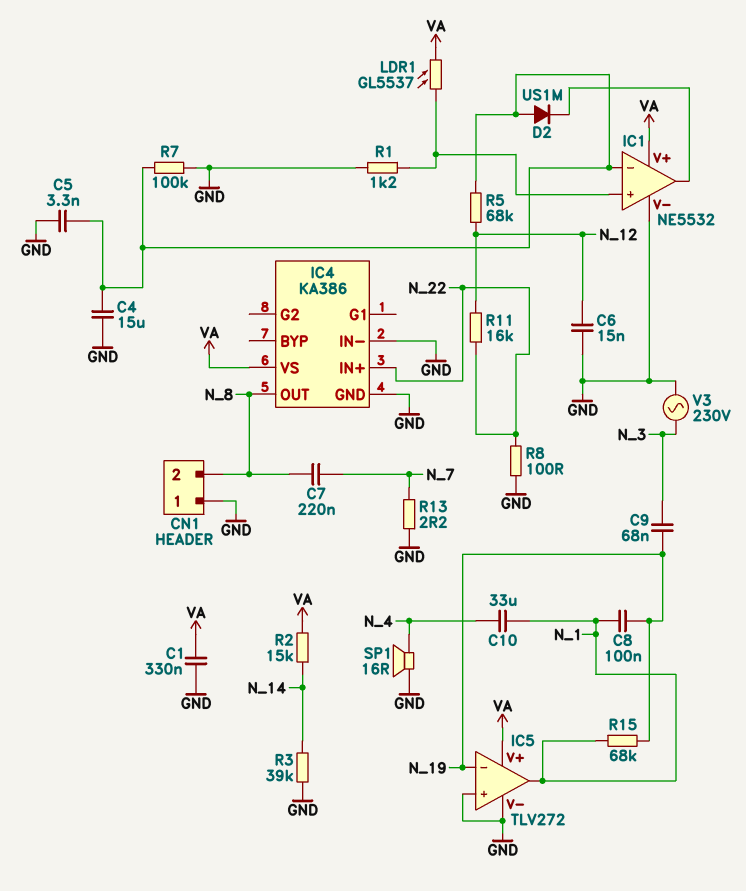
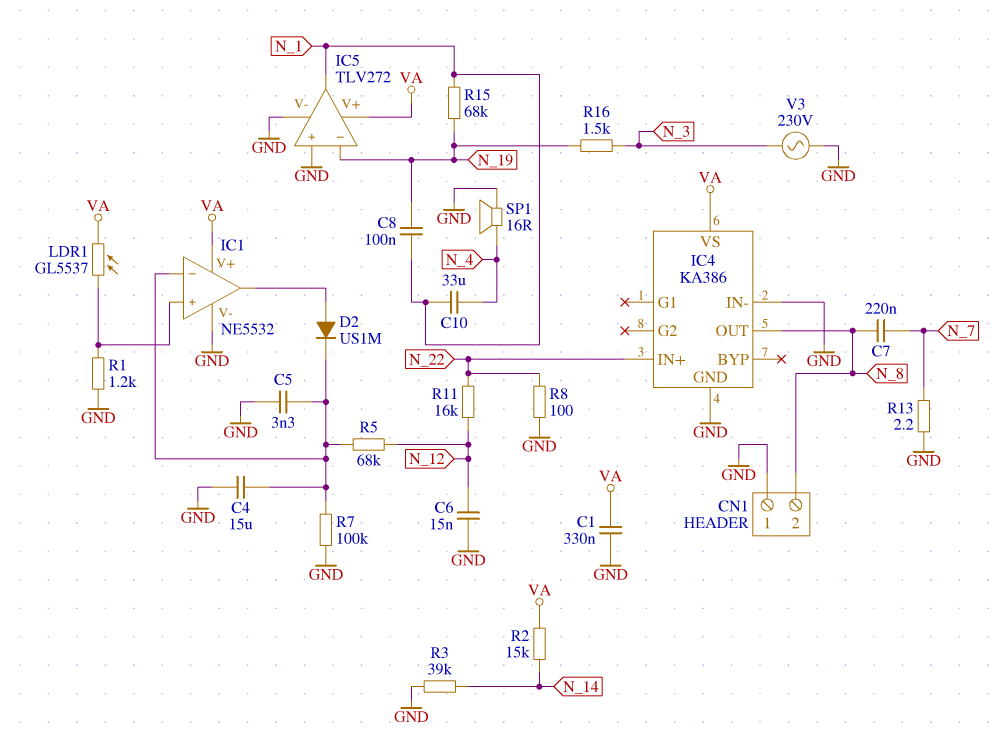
C9: 68nF (N_3, N_19) -> none
D2: diode US1M (A IC1/in-, K IC1/out) -> diode US1M (A IC1/out, K IC1/in-)
R16: none -> 1.5k (N_3, N_19)

